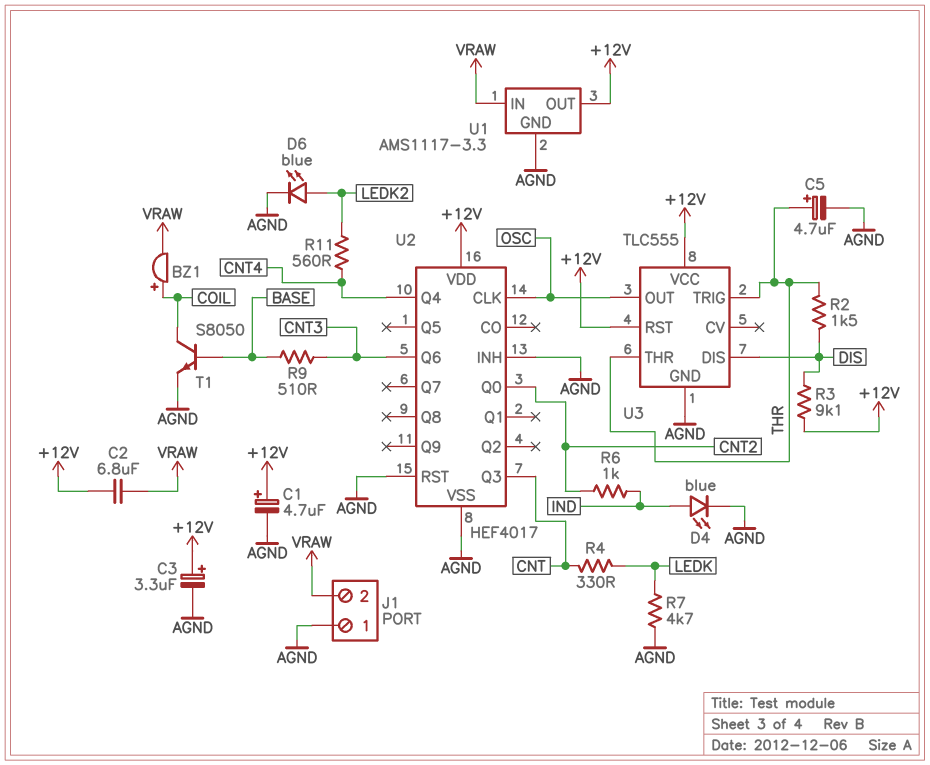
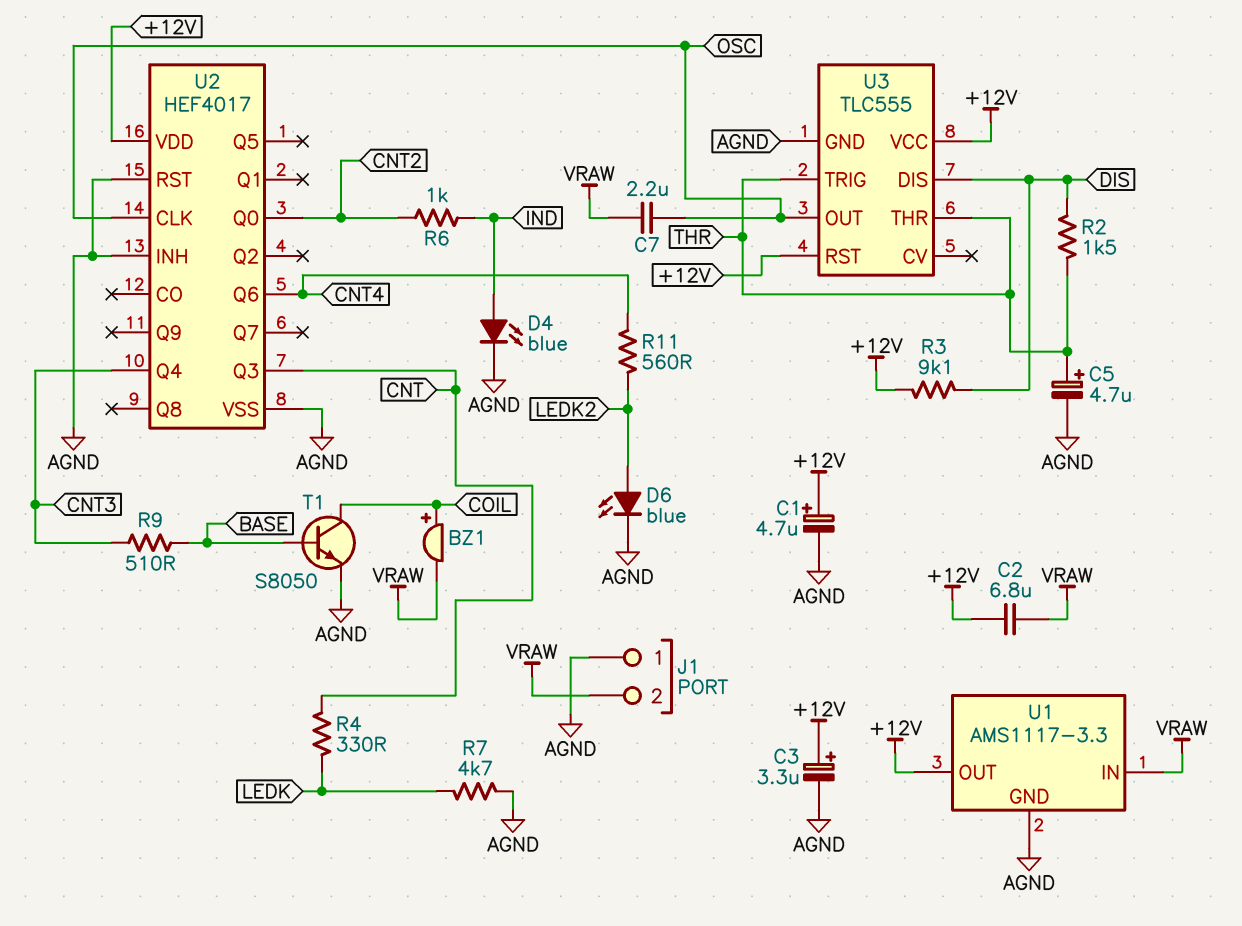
C7: none -> 2.2uF (OSC, VRAW)
U2 pin Q4: CNT4 -> CNT3
U2 pin Q6: CNT3 -> CNT4

